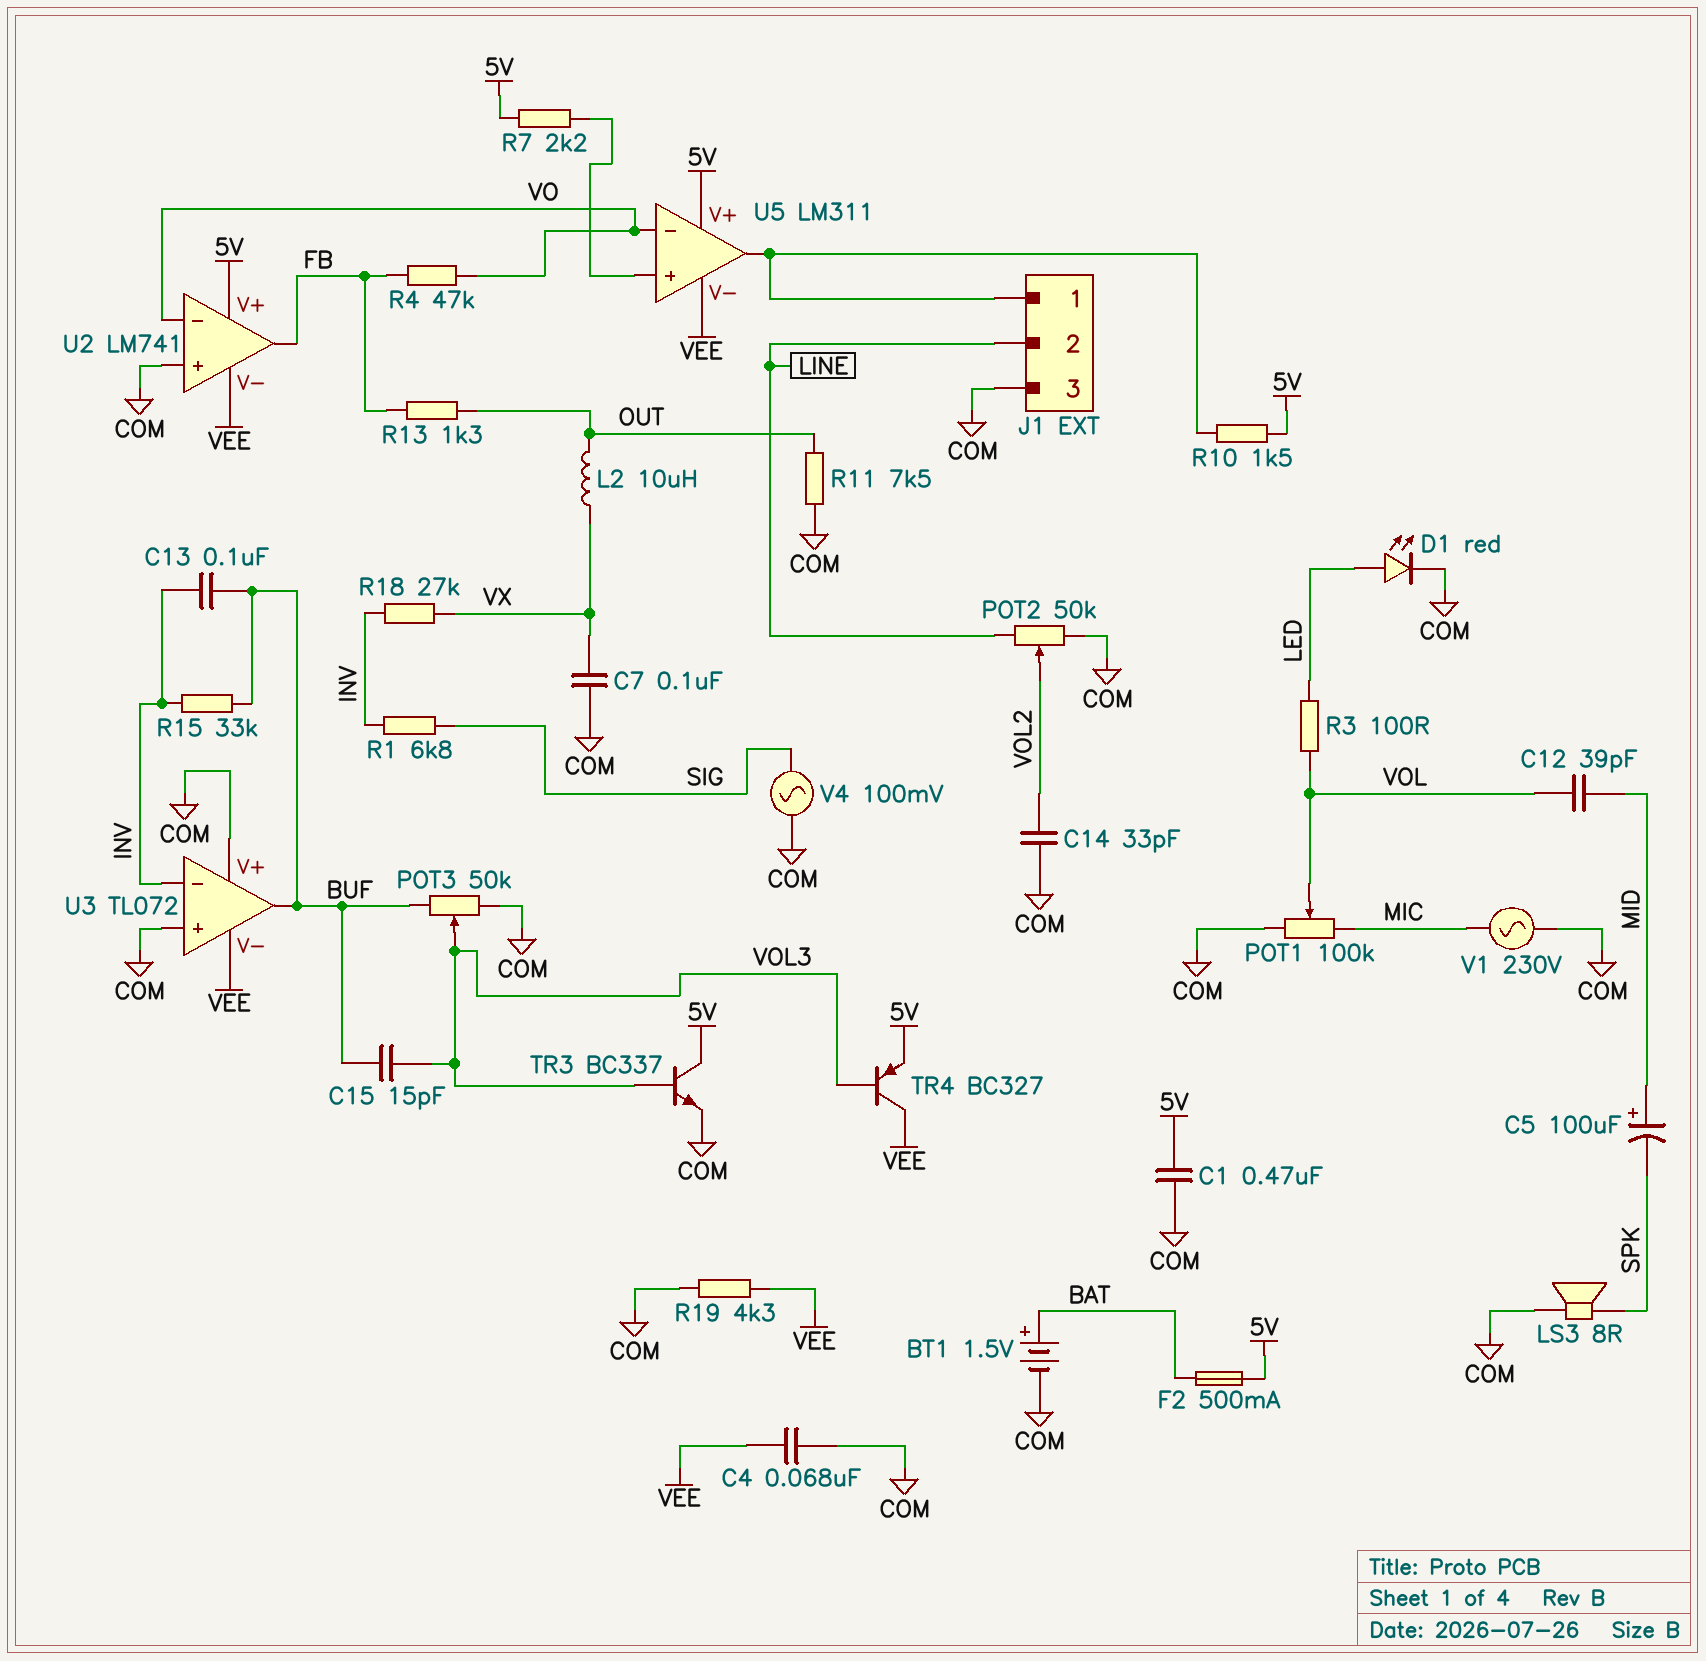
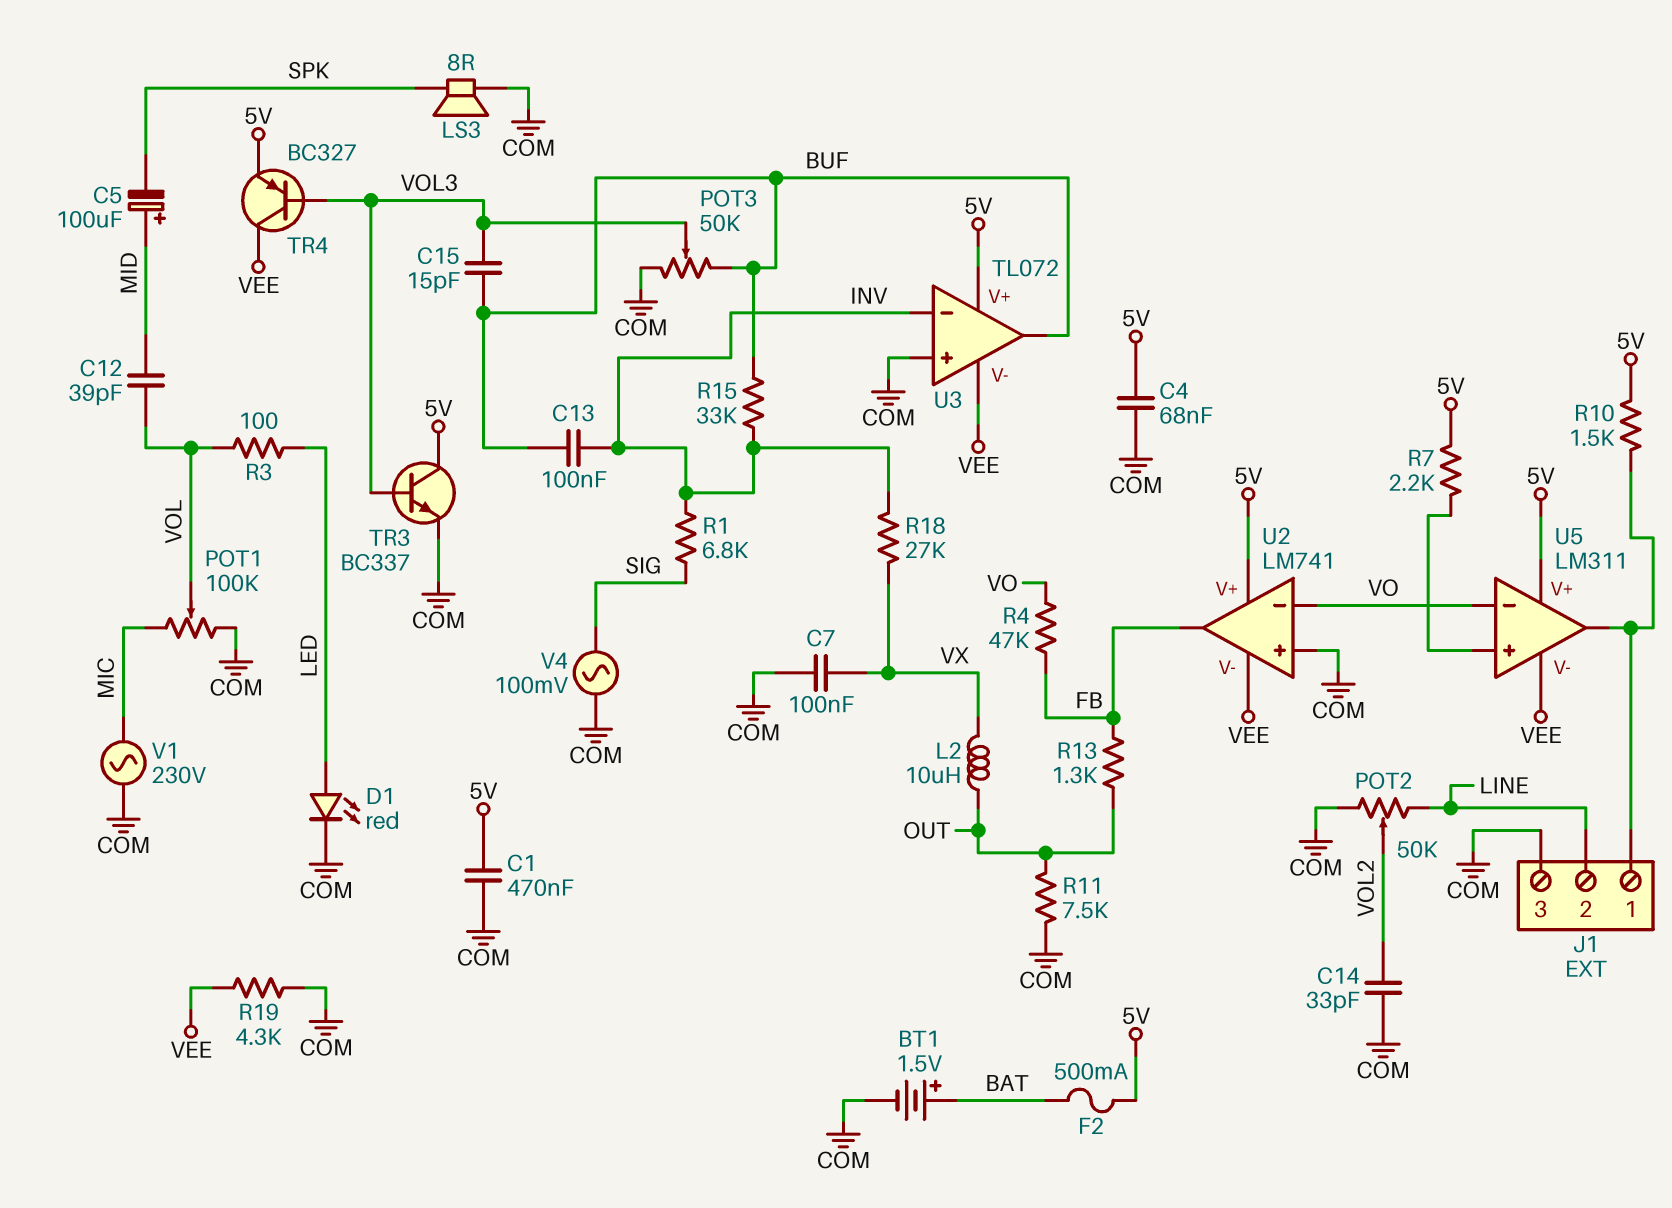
C4: 68nF (COM, VEE) -> 68nF (5V, COM)
U3 pin V+: COM -> 5V

